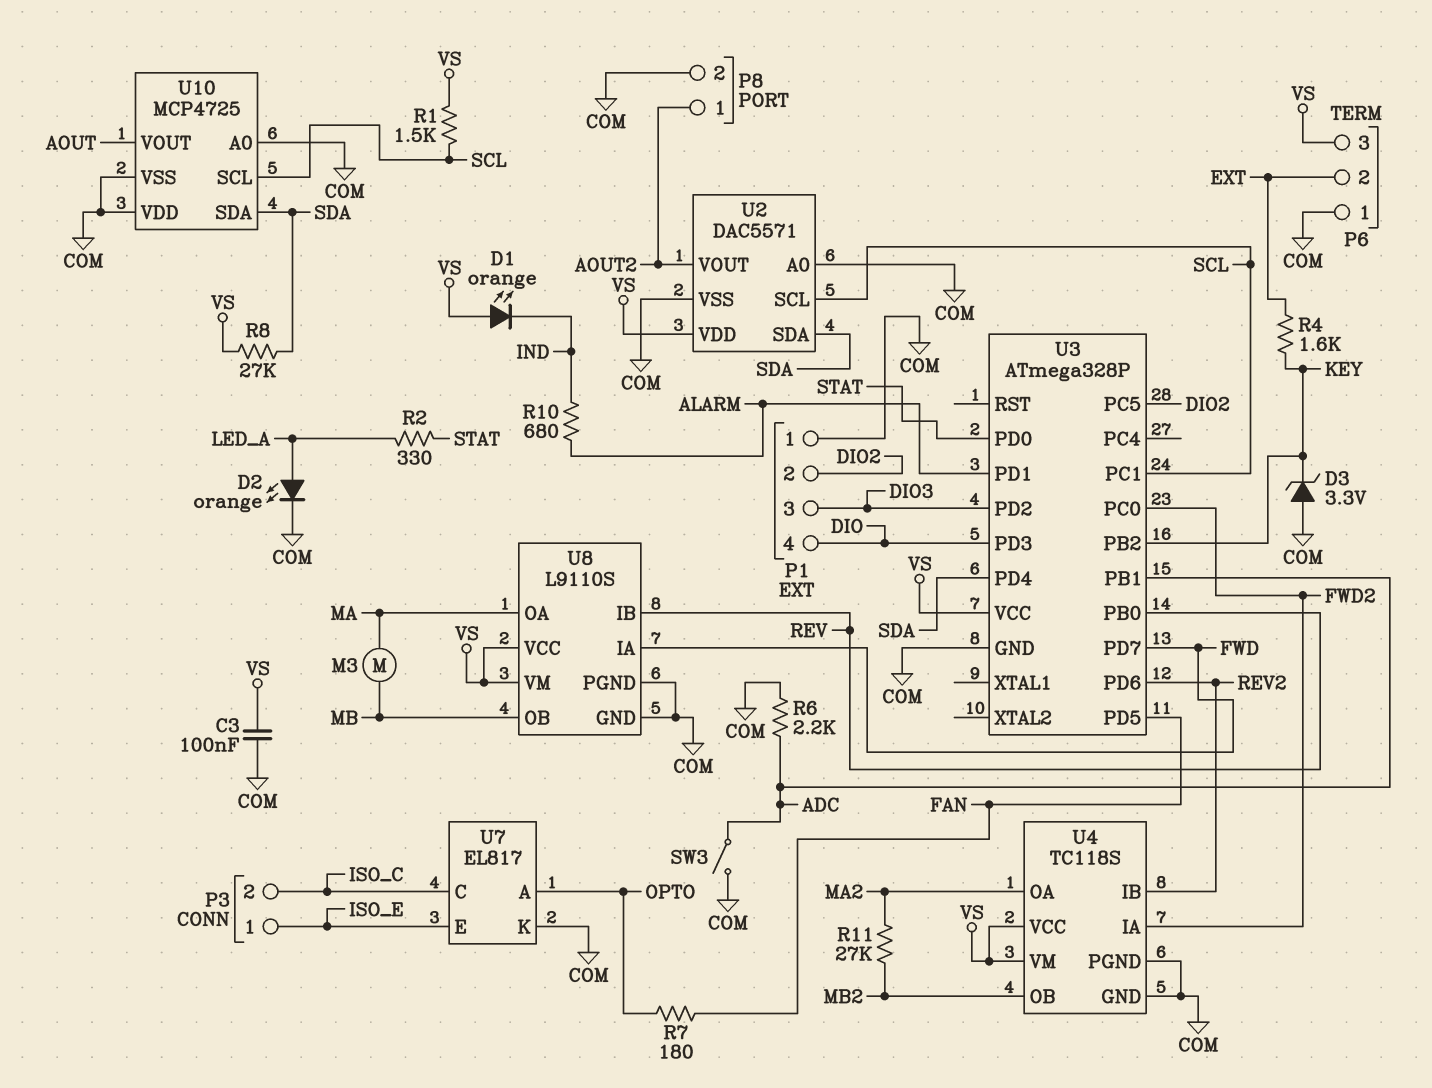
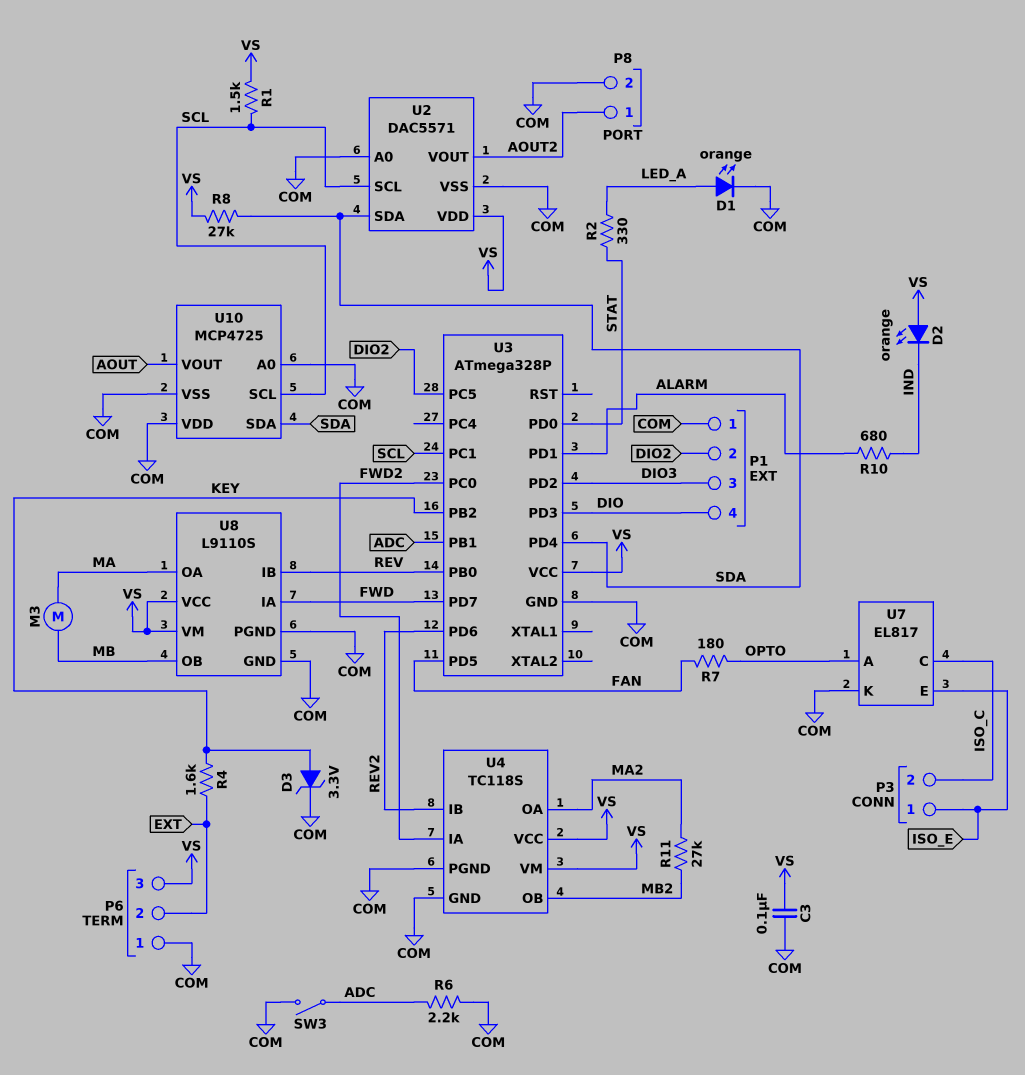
D1: LED orange (A VS, K IND) -> LED orange (A LED_A, K COM)
D2: LED orange (A LED_A, K COM) -> LED orange (A VS, K IND)
D3: zener 3.3V (A COM, K KEY) -> zener 3.3V (A KEY, K COM)

